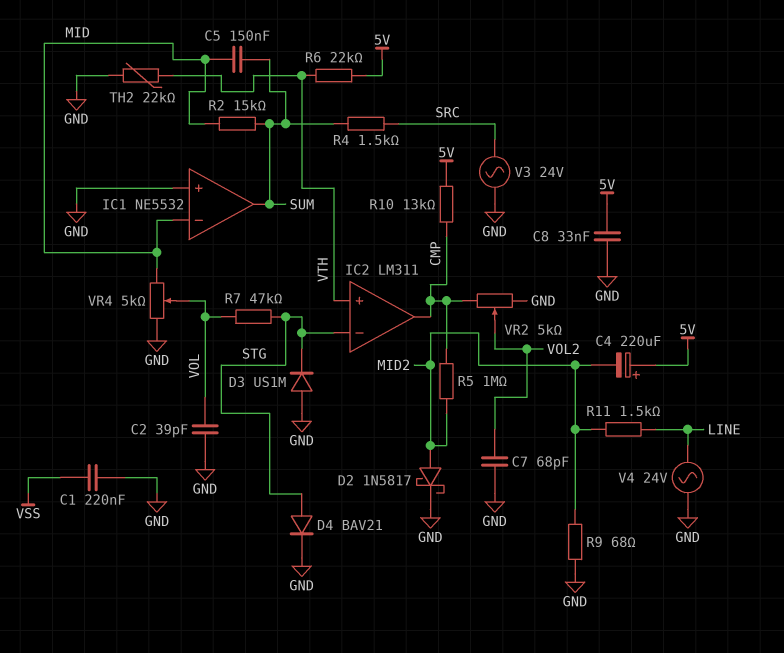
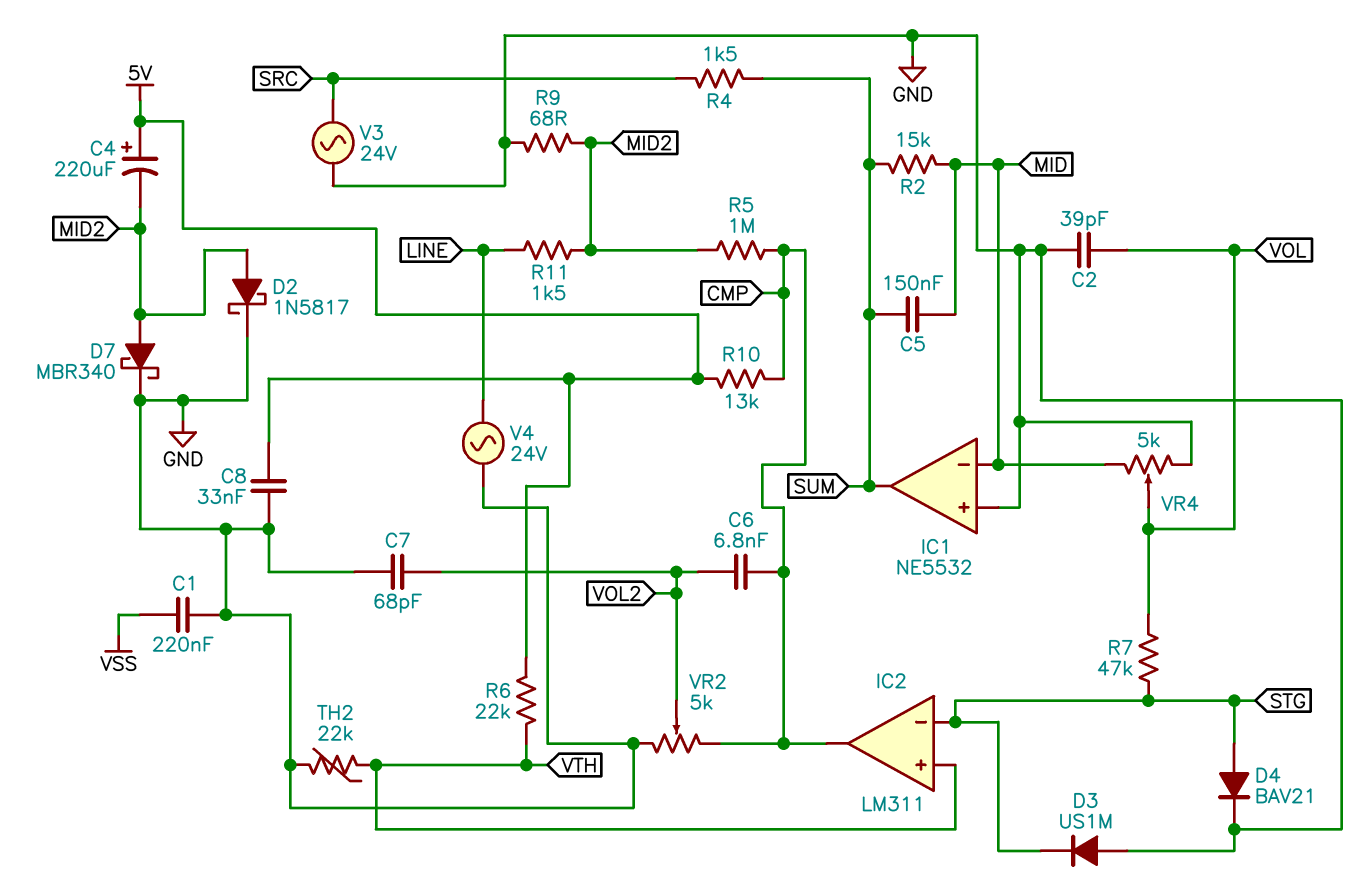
C6: none -> 6.8nF (CMP, VOL2)
D7: none -> schottky MBR340 (A MID2, K GND)

